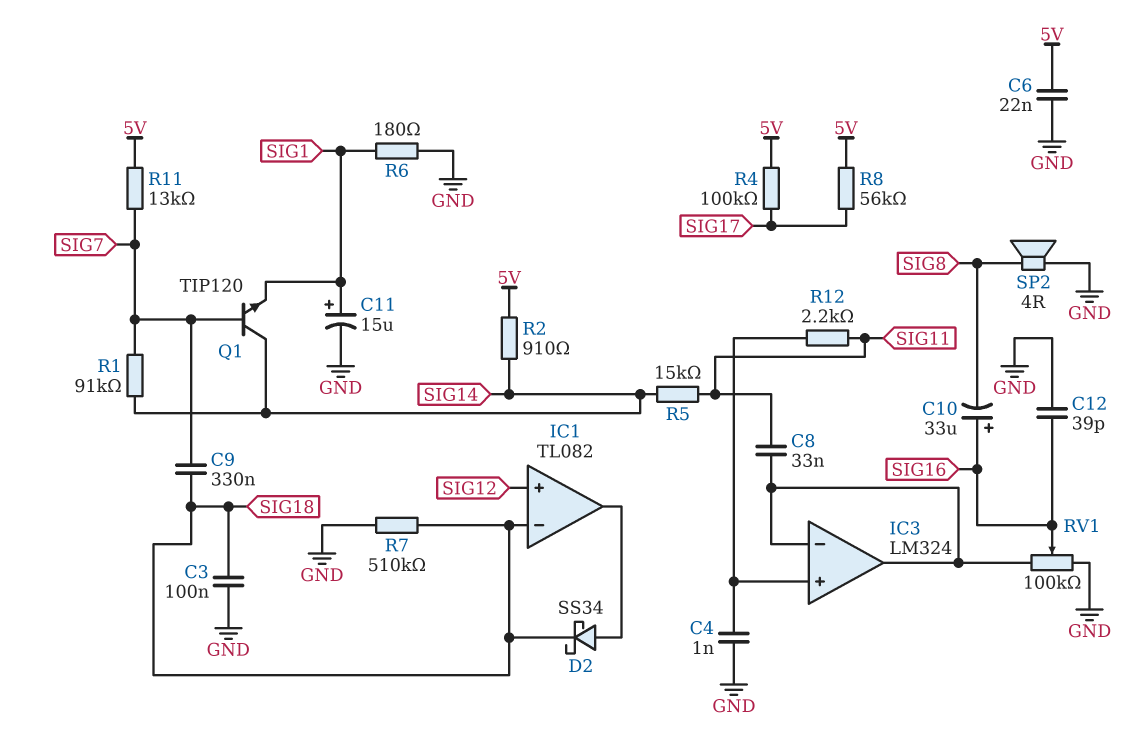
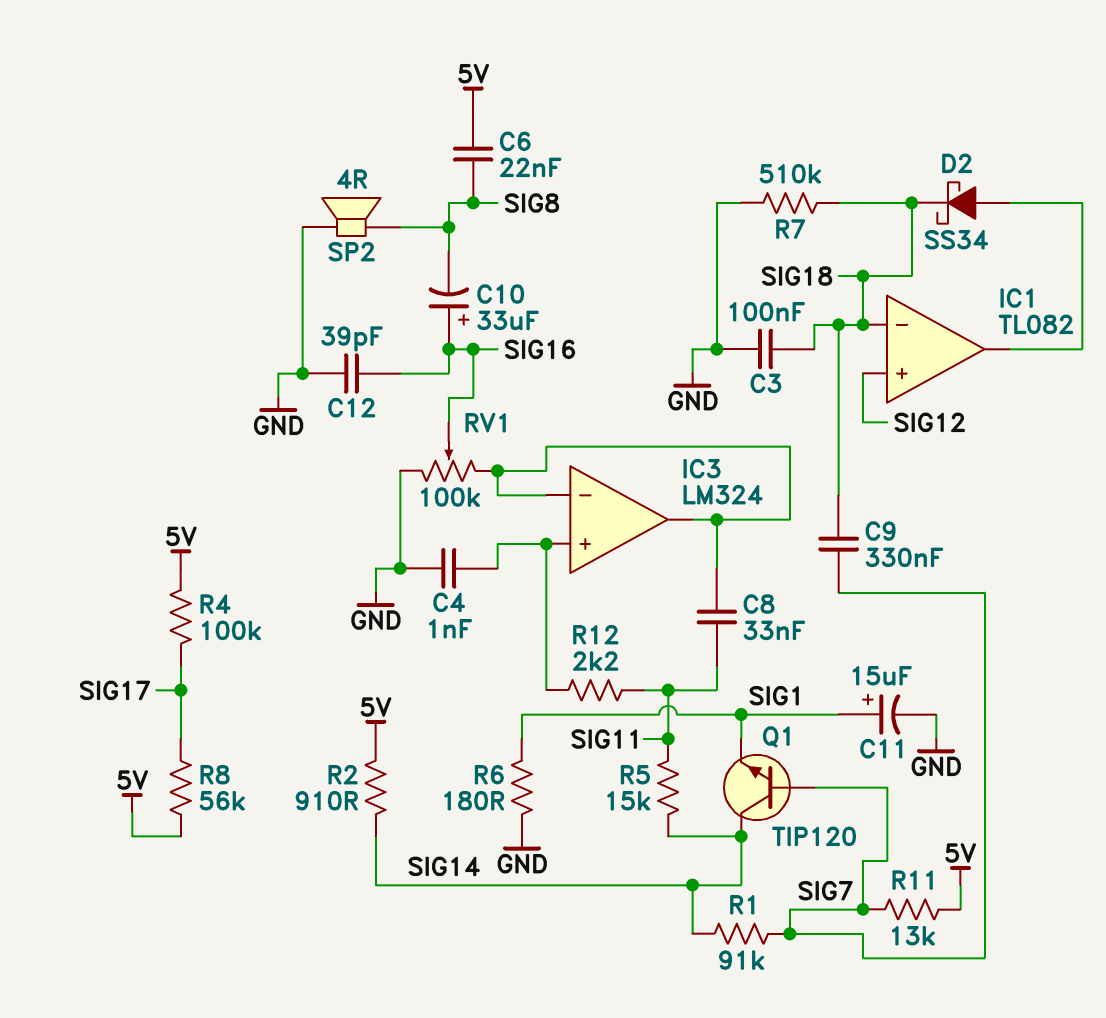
C6: 22nF (5V, GND) -> 22nF (5V, SIG8)

